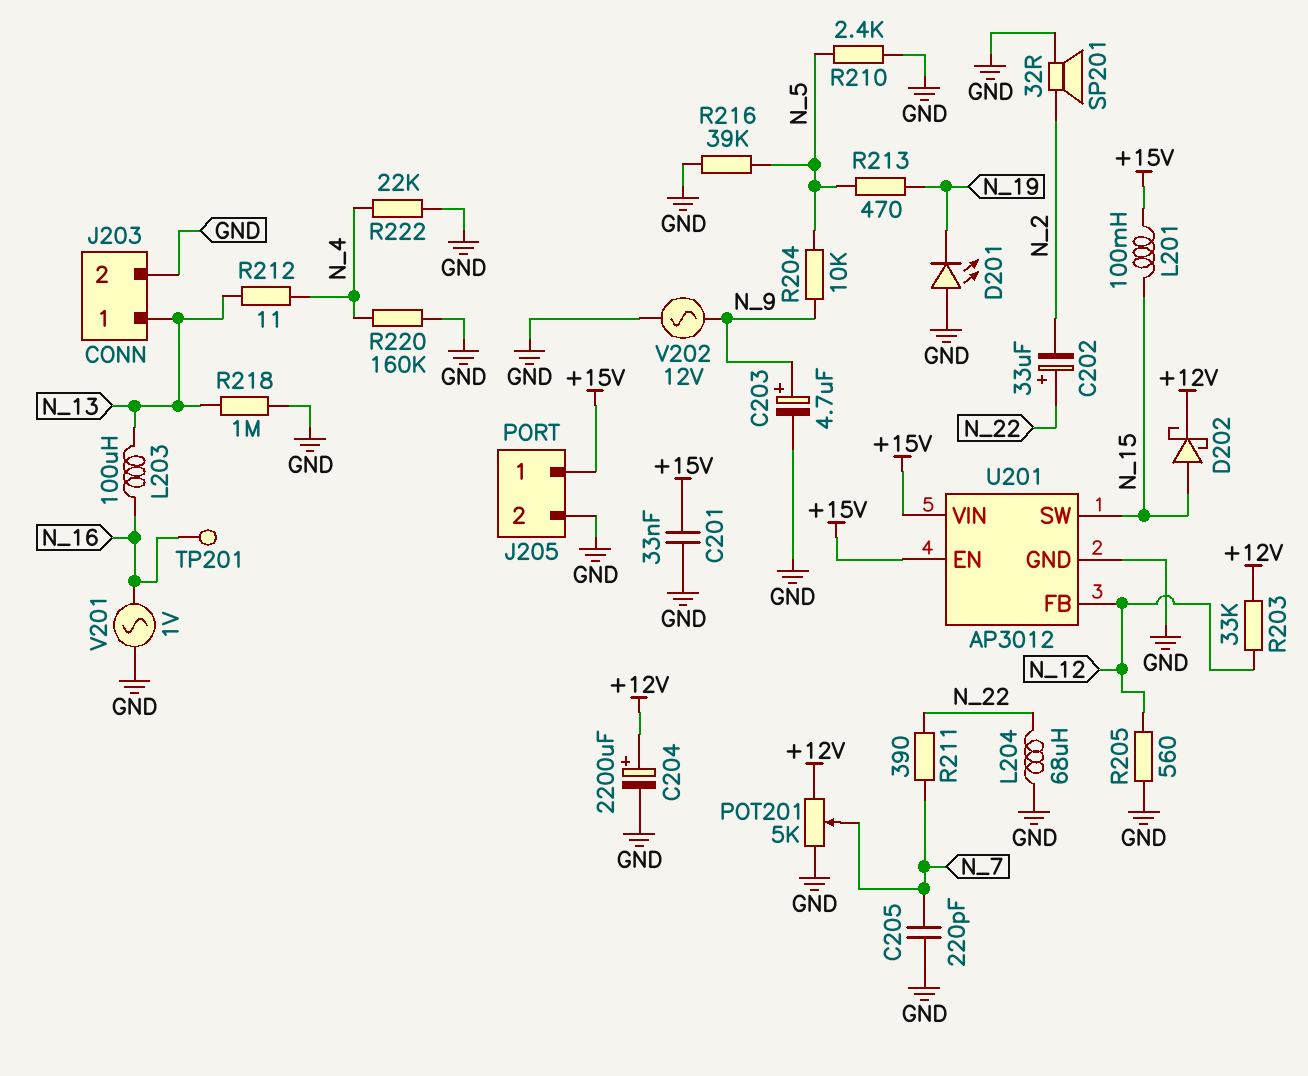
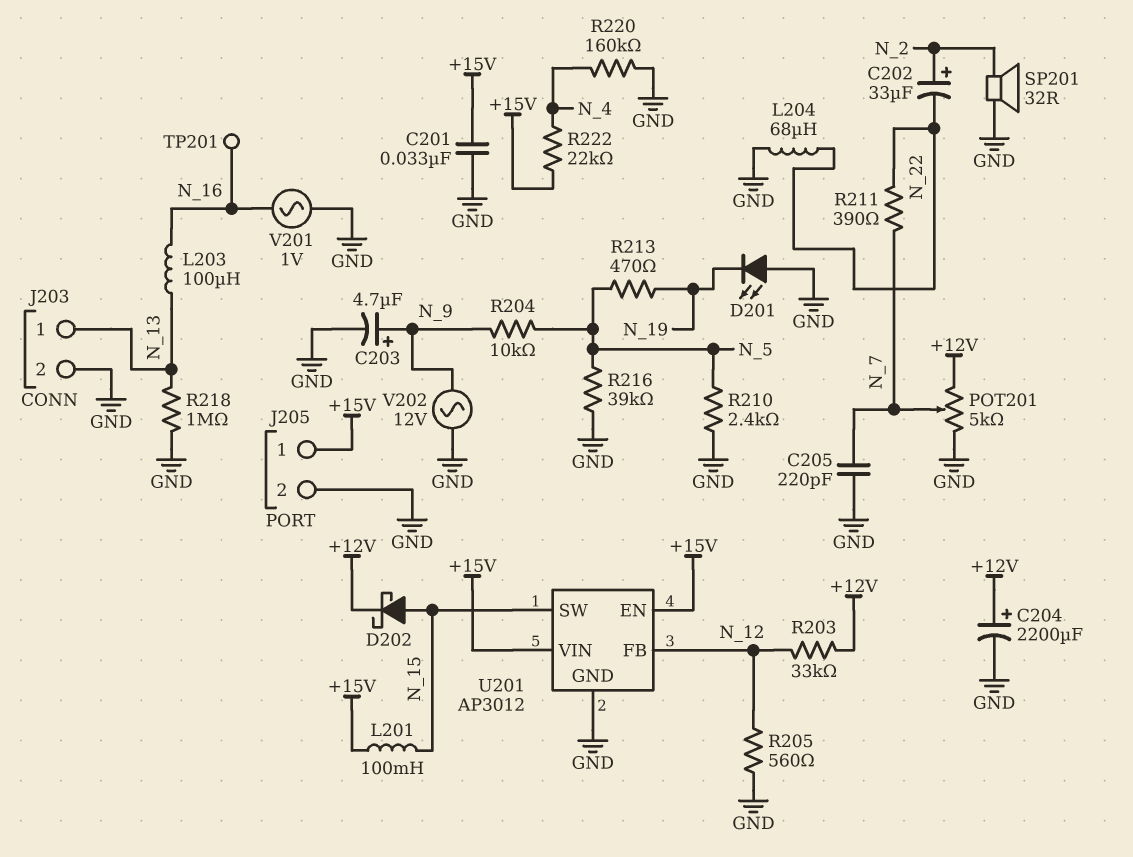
C202: 33uF (plus N_22, minus N_2) -> 33uF (plus N_2, minus N_22)
R212: 11 (N_4, N_13) -> none
R222: 22k (GND, N_4) -> 22k (+15V, N_4)

